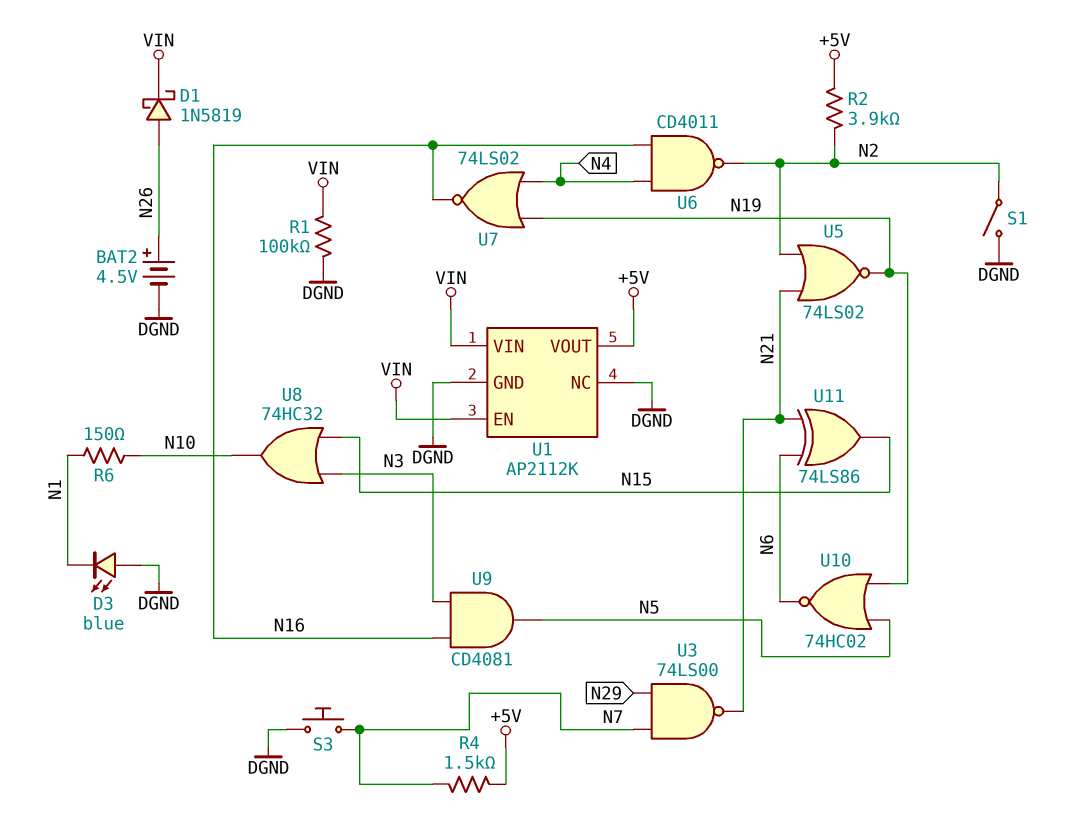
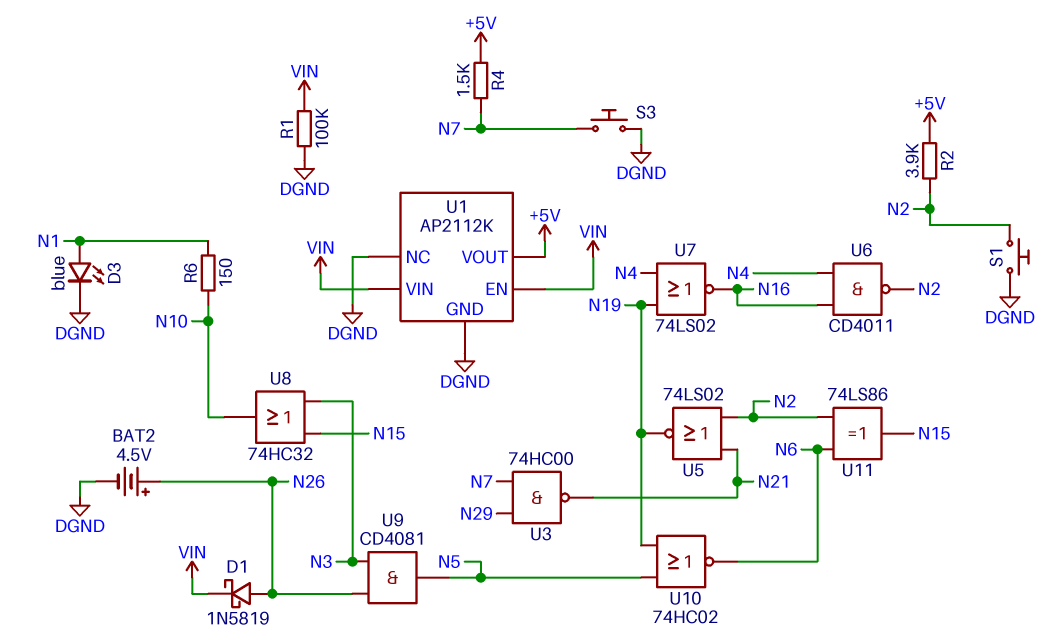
D3: LED blue (A DGND, K N1) -> LED blue (A N1, K DGND)
S1: switch (DGND, N2) -> button (DGND, N2)
U3: NAND 74LS00 (in N7, in N29, out N21) -> NAND 74HC00 (in N7, in N29, out N21)
U9: AND CD4081 (in N3, in N16, out N5) -> AND CD4081 (in N3, in N26, out N5)
U11: XOR 74LS86 (in N6, in N21, out N15) -> XOR 74LS86 (in N2, in N6, out N15)

